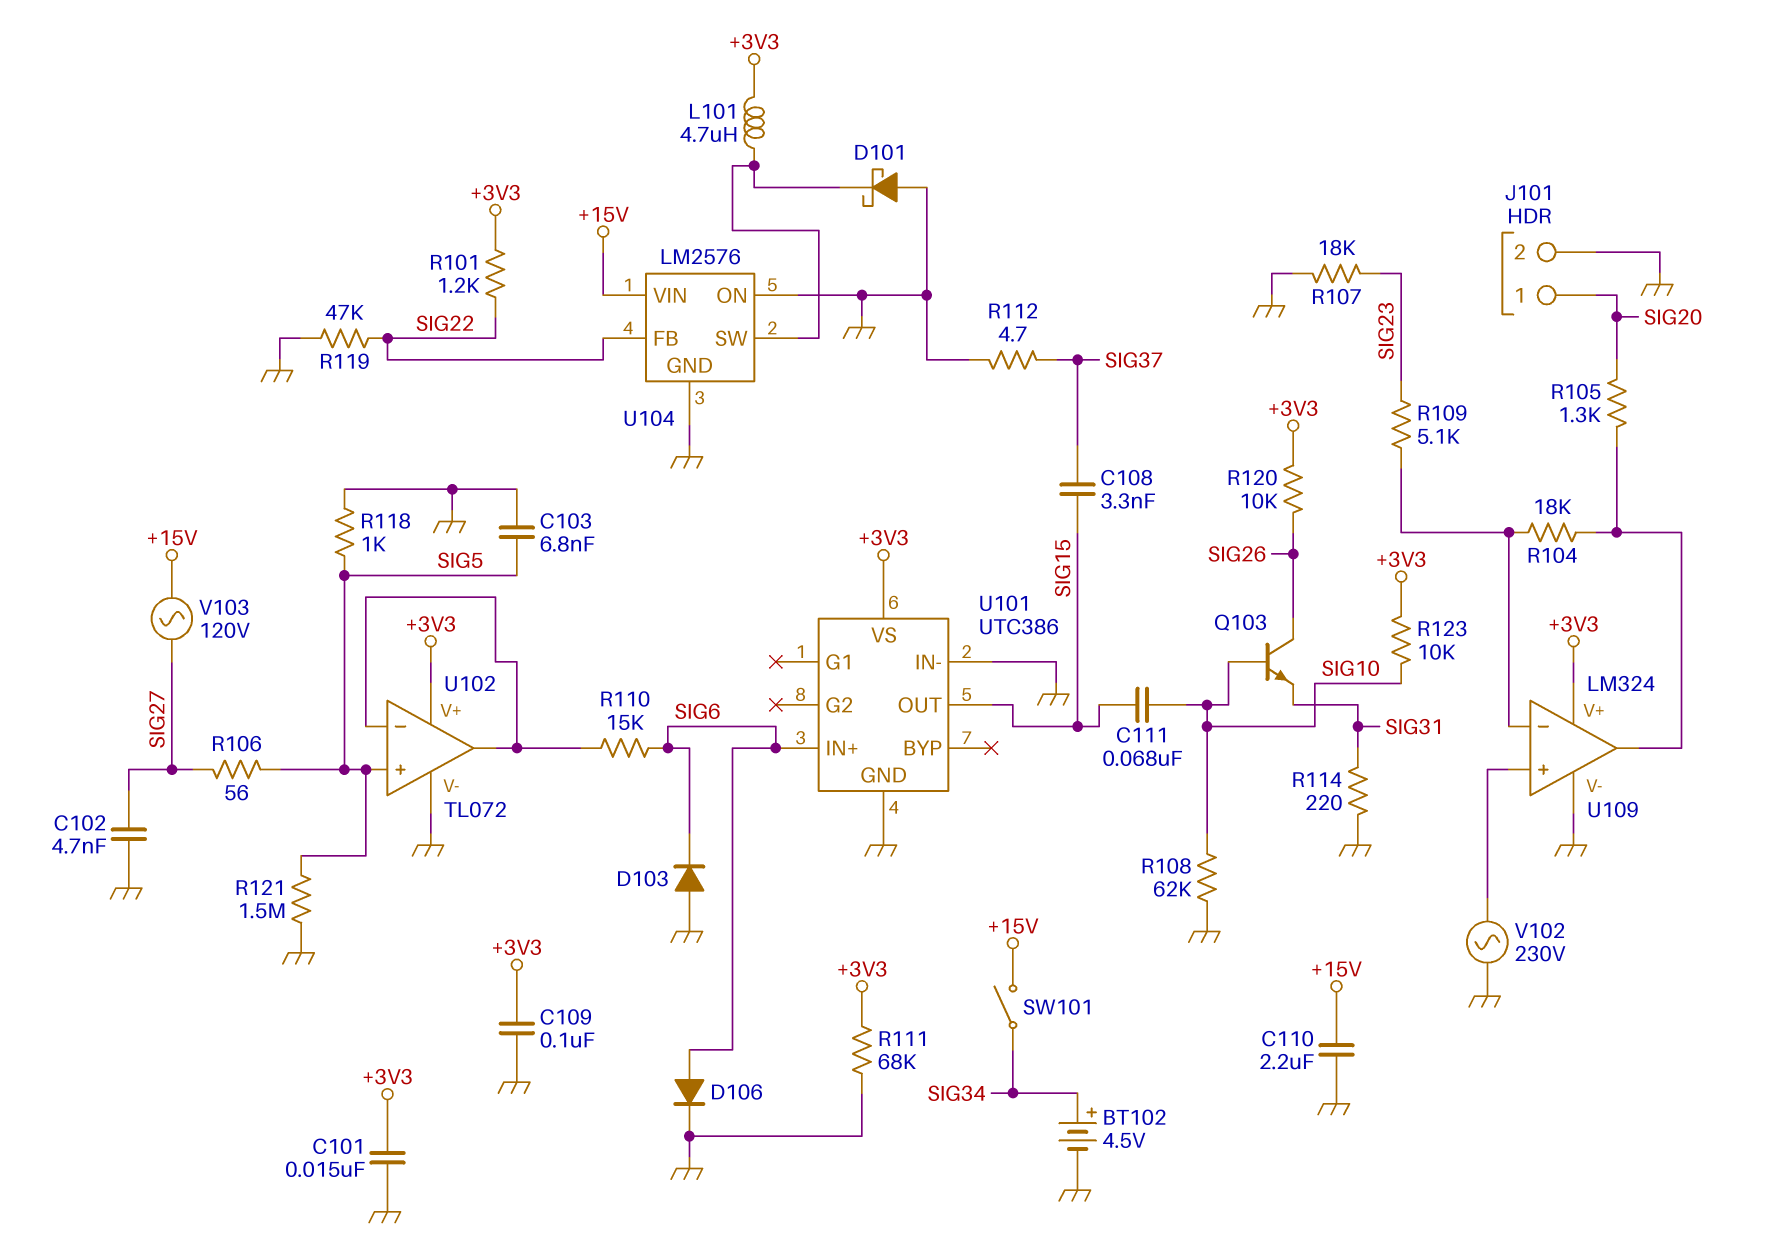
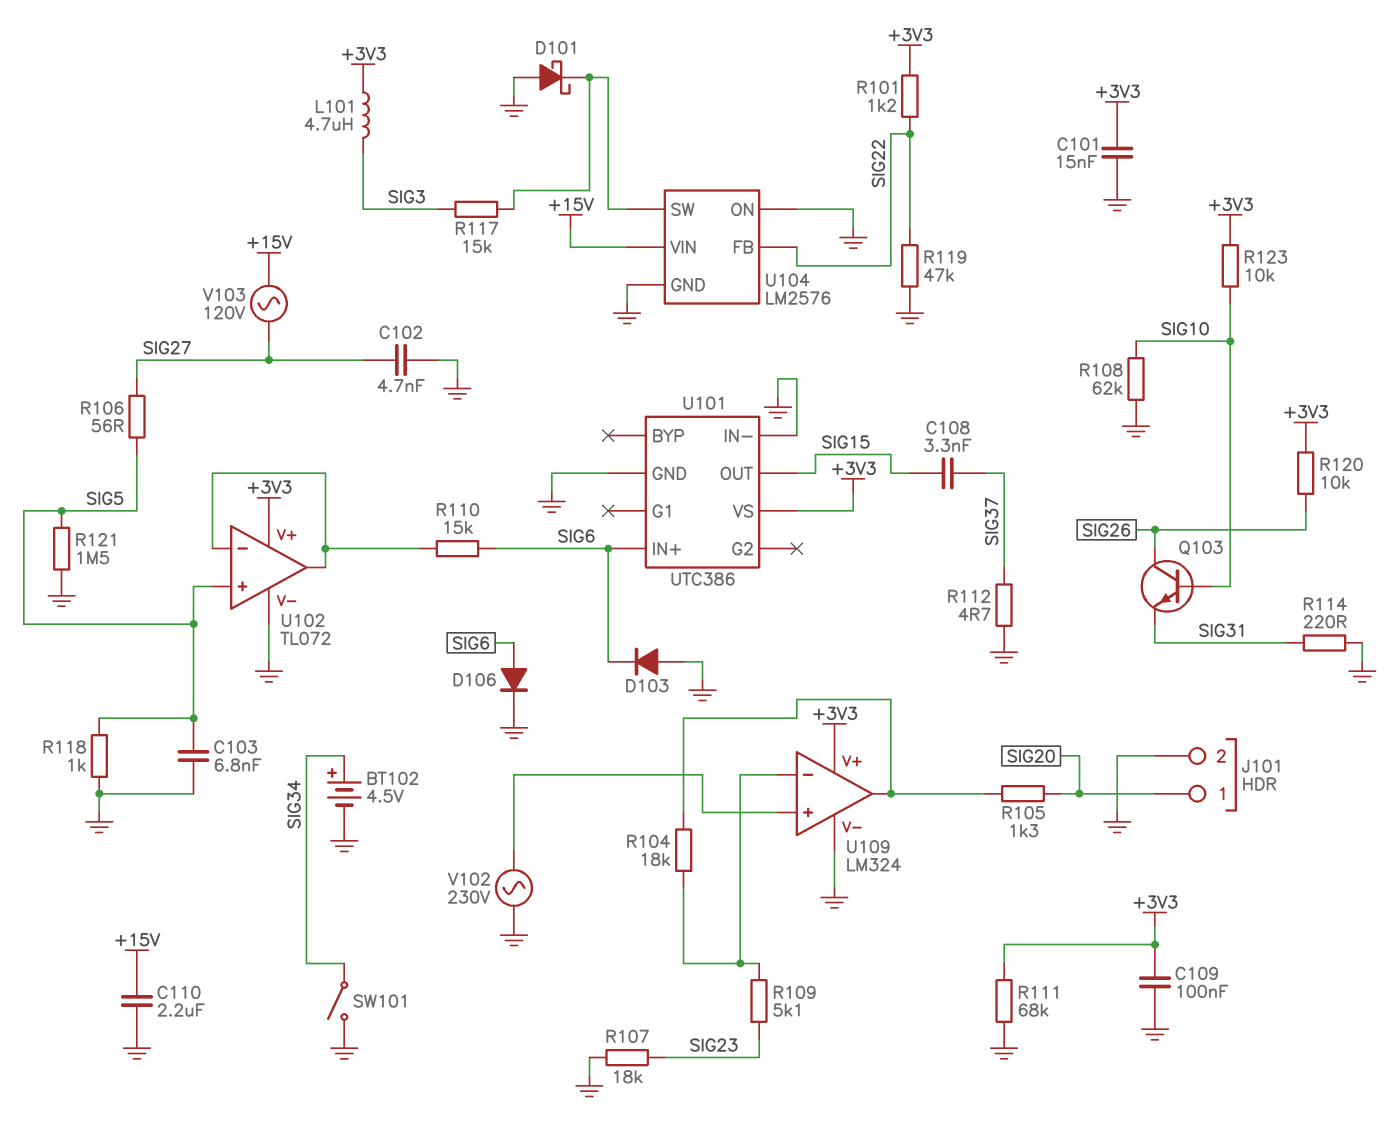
C111: 68nF (SIG10, SIG15) -> none
L101: 4.7uH (+3V3, U104/SW) -> 4.7uH (+3V3, SIG3)
R117: none -> 15k (SIG3, U104/SW)
SW101: switch (+15V, SIG34) -> switch (GND, SIG34)

